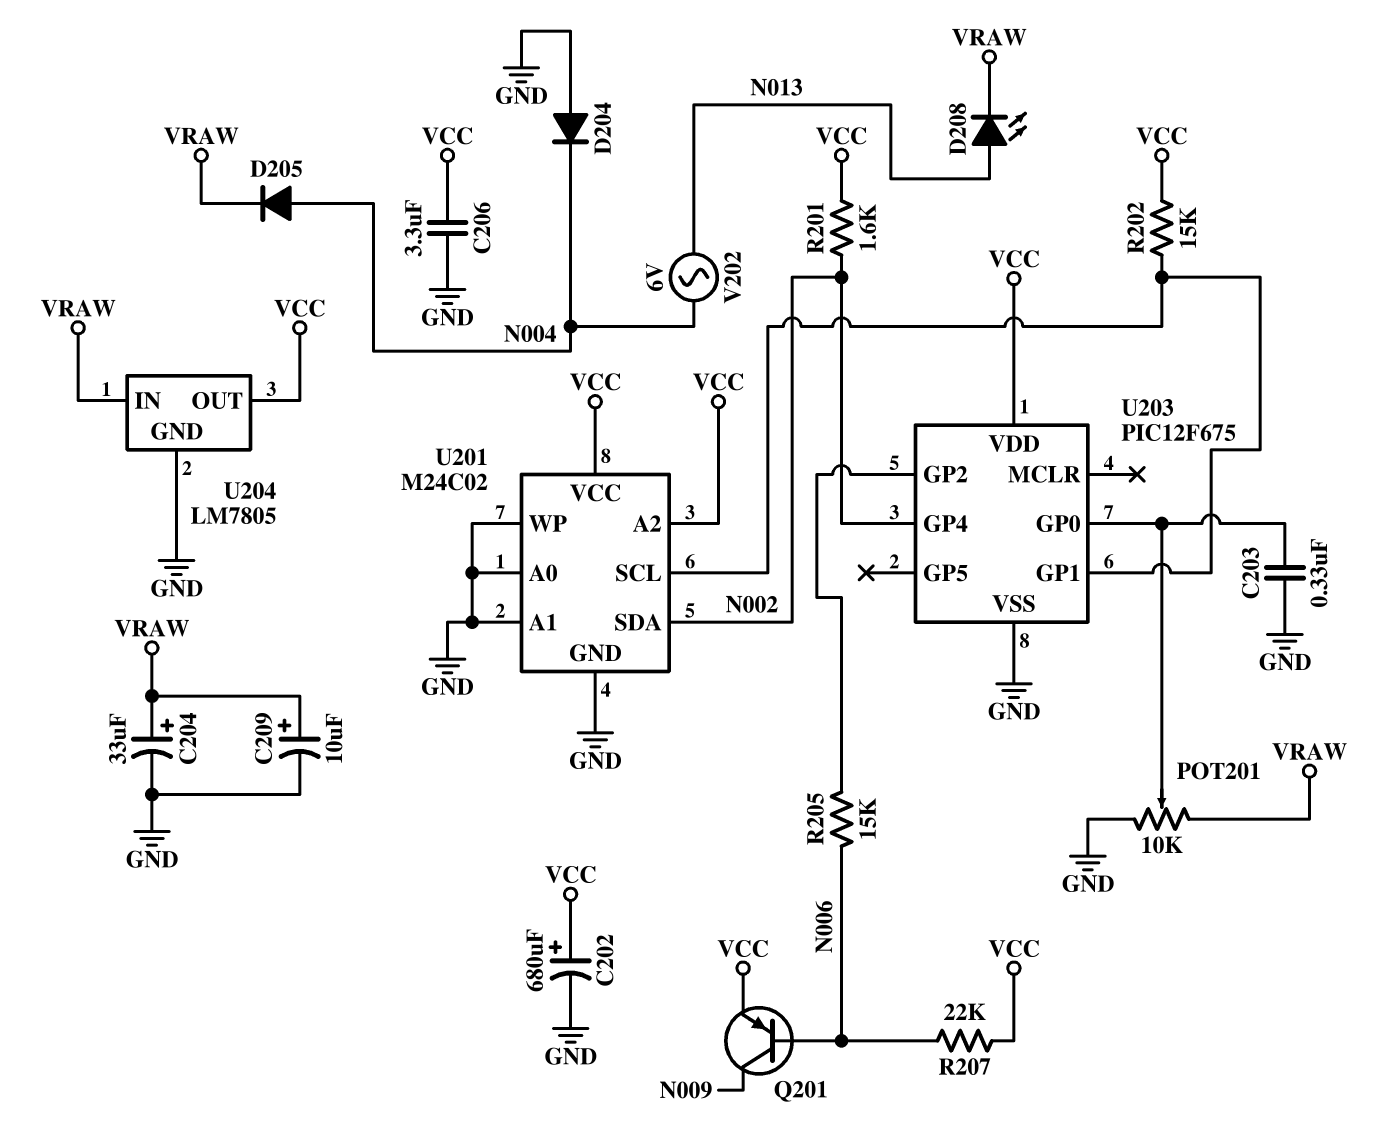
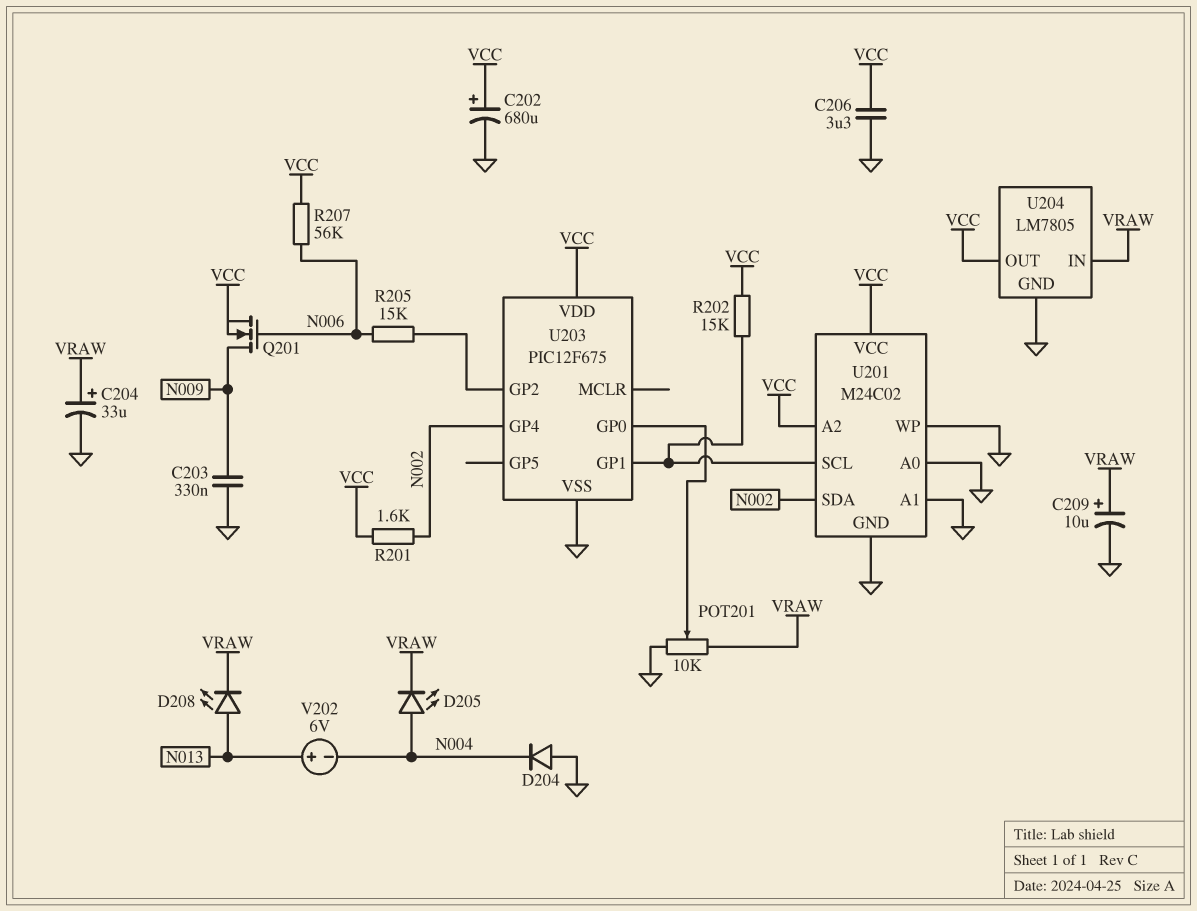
C203: 330nF (GND, U203/GP0) -> 330nF (GND, N009)
D205: diode (A N004, K VRAW) -> LED (A N004, K VRAW)
Q201: PNP (B N006, C N009, E VCC) -> NMOS (G N006, D N009, S VCC)
R207: 22k (N006, VCC) -> 56k (N006, VCC)
V202: AC 6V (N004, N013) -> 6V (plus N013, minus N004)

